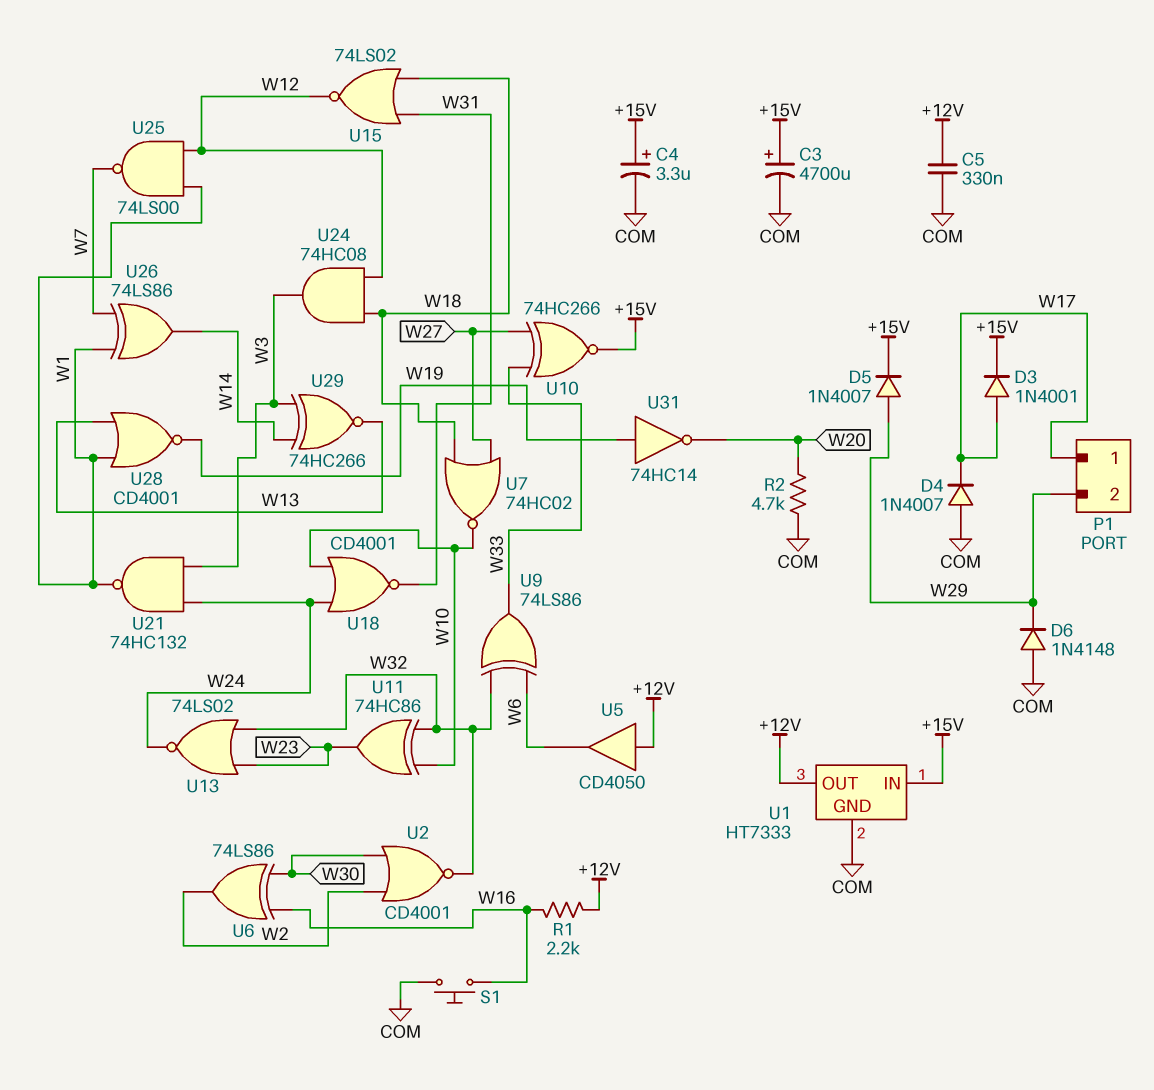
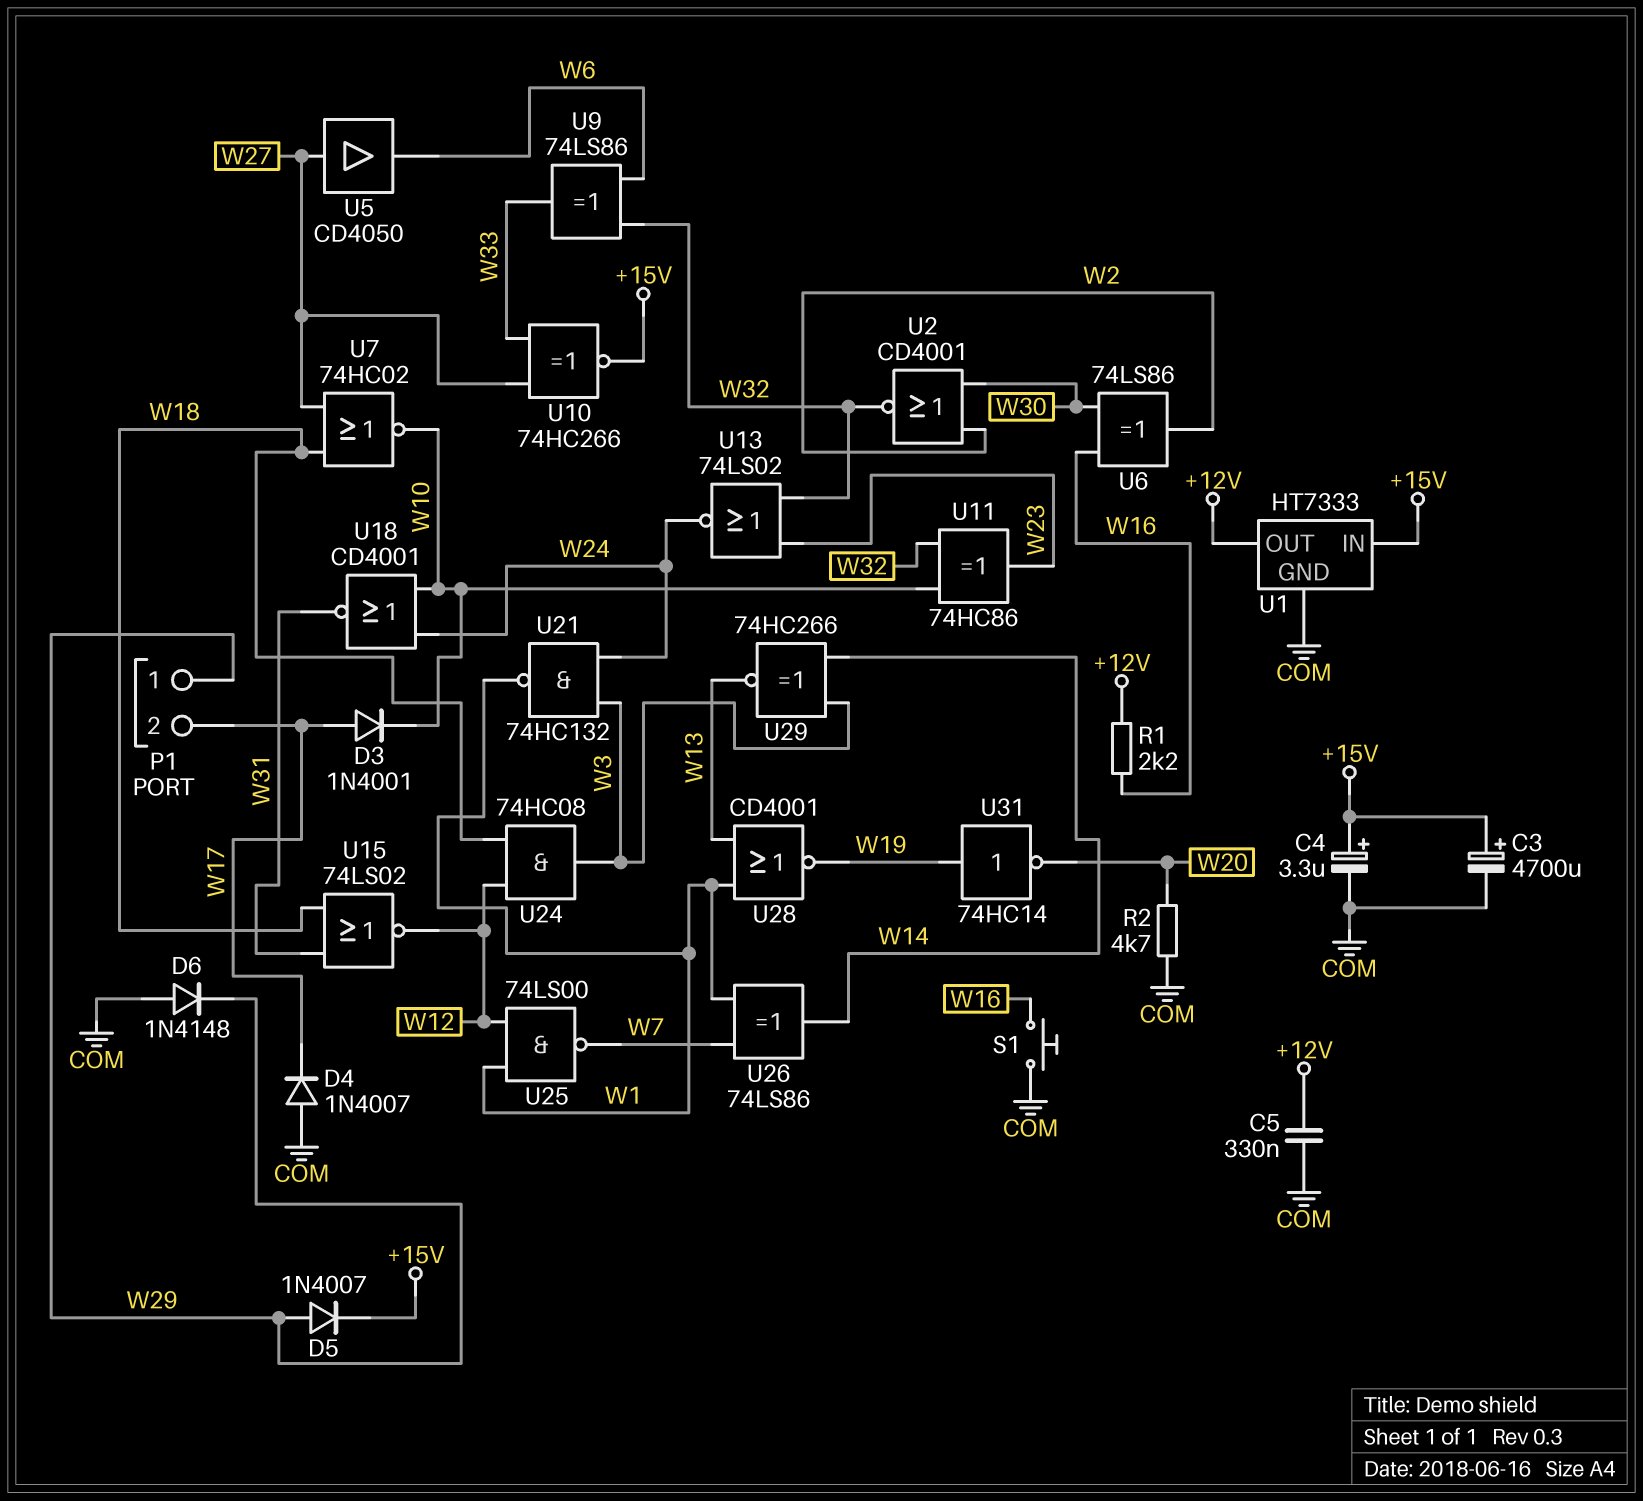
D3: diode 1N4001 (A W17, K +15V) -> diode 1N4001 (A W17, K W10)
P1 pin 1: W17 -> W29
P1 pin 2: W29 -> W17
U5: buffer CD4050 (in +12V, out W6) -> buffer CD4050 (in W27, out W6)

